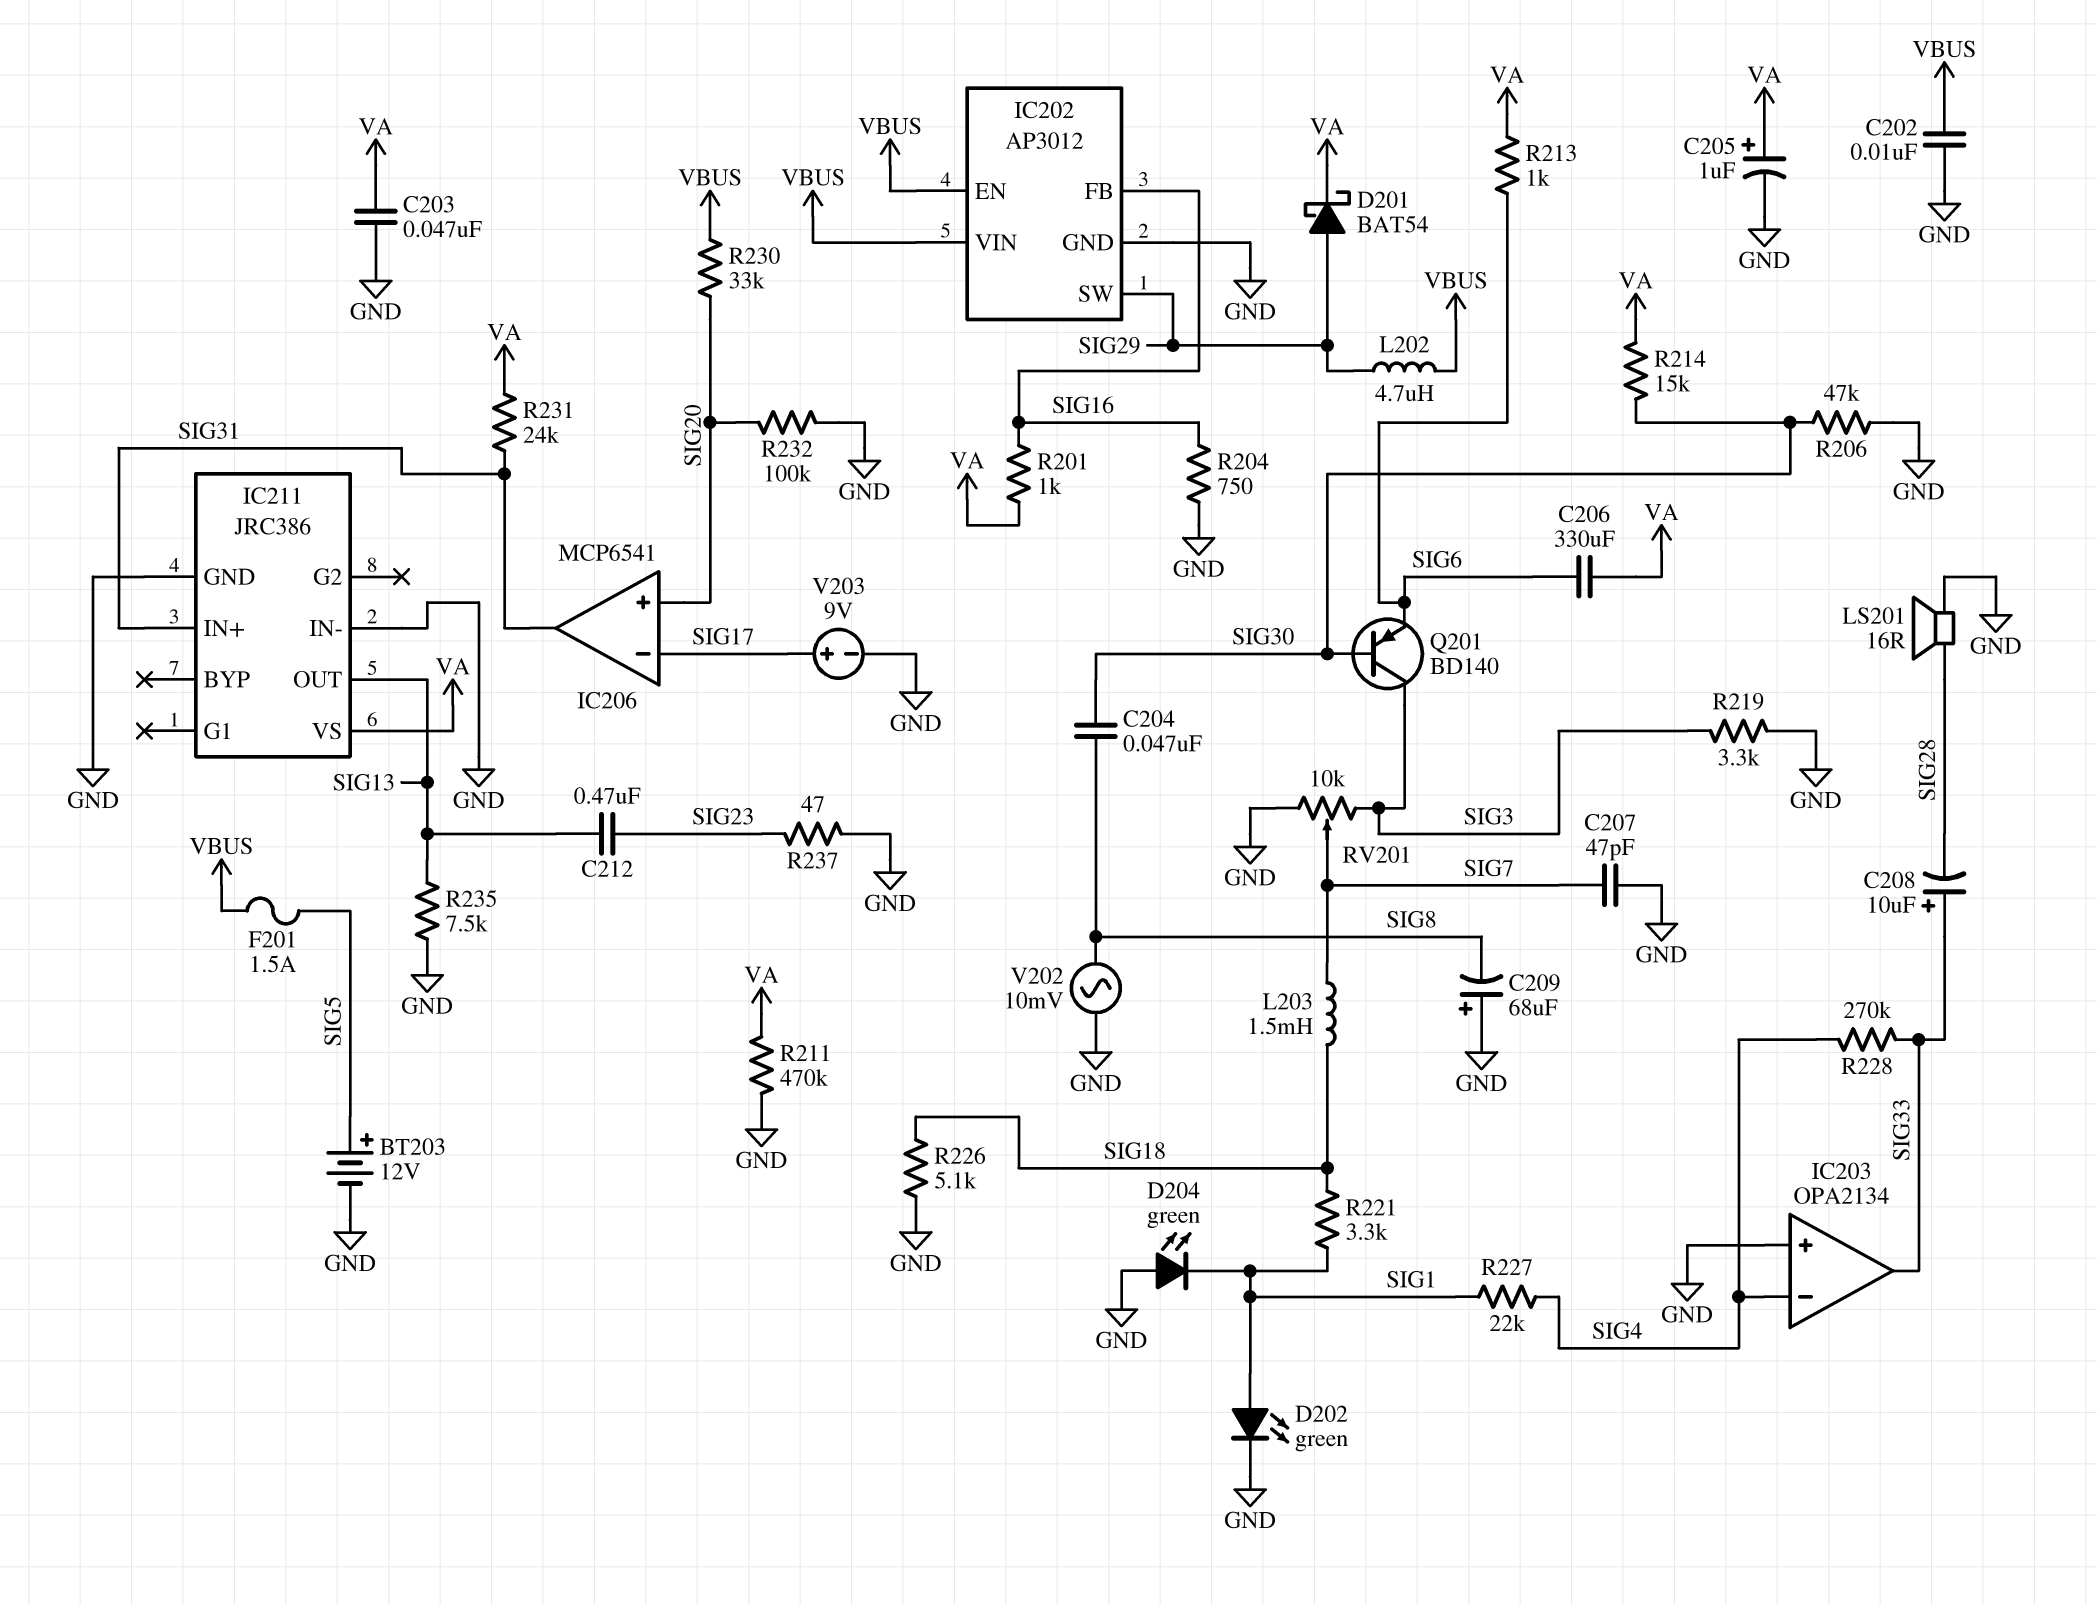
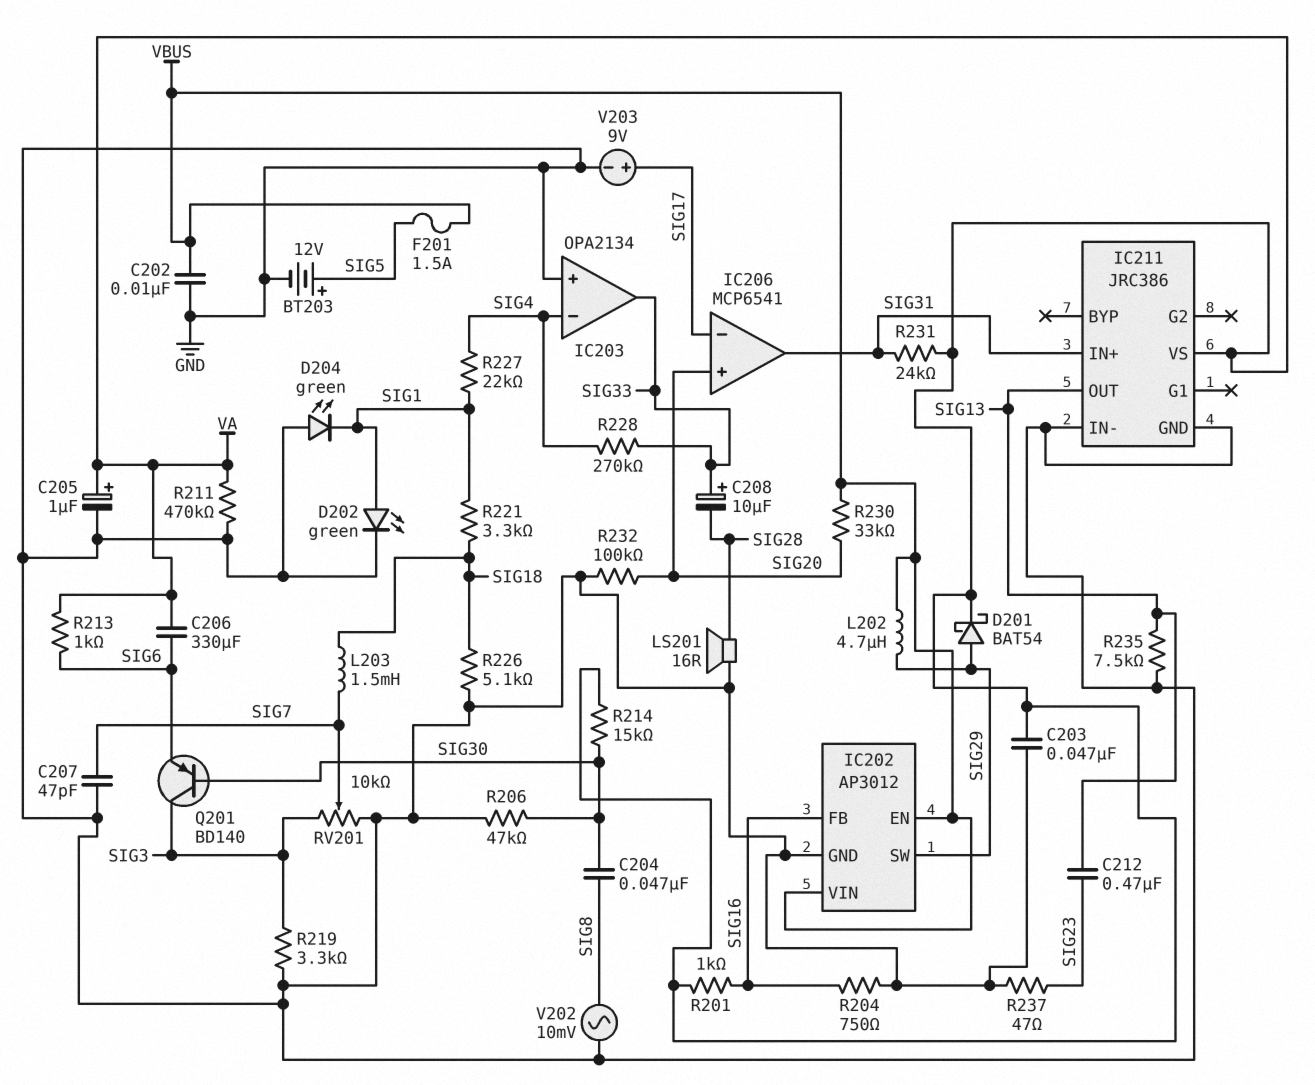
C209: 68uF (plus GND, minus SIG8) -> none

